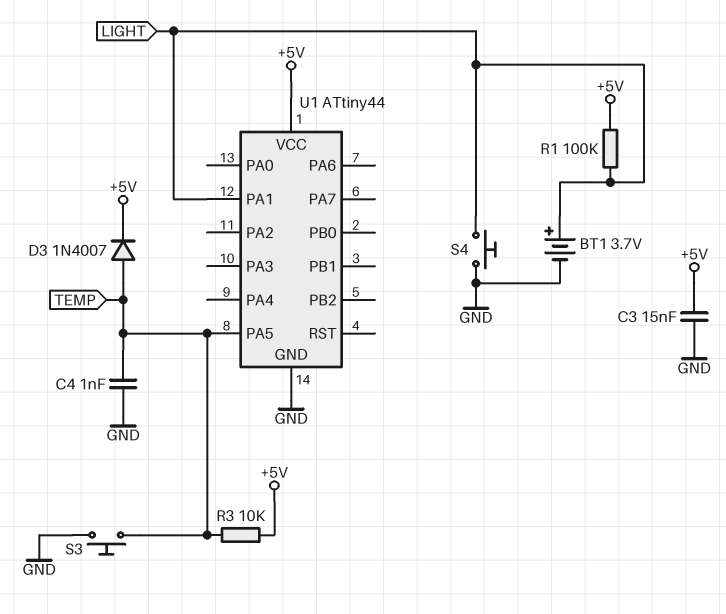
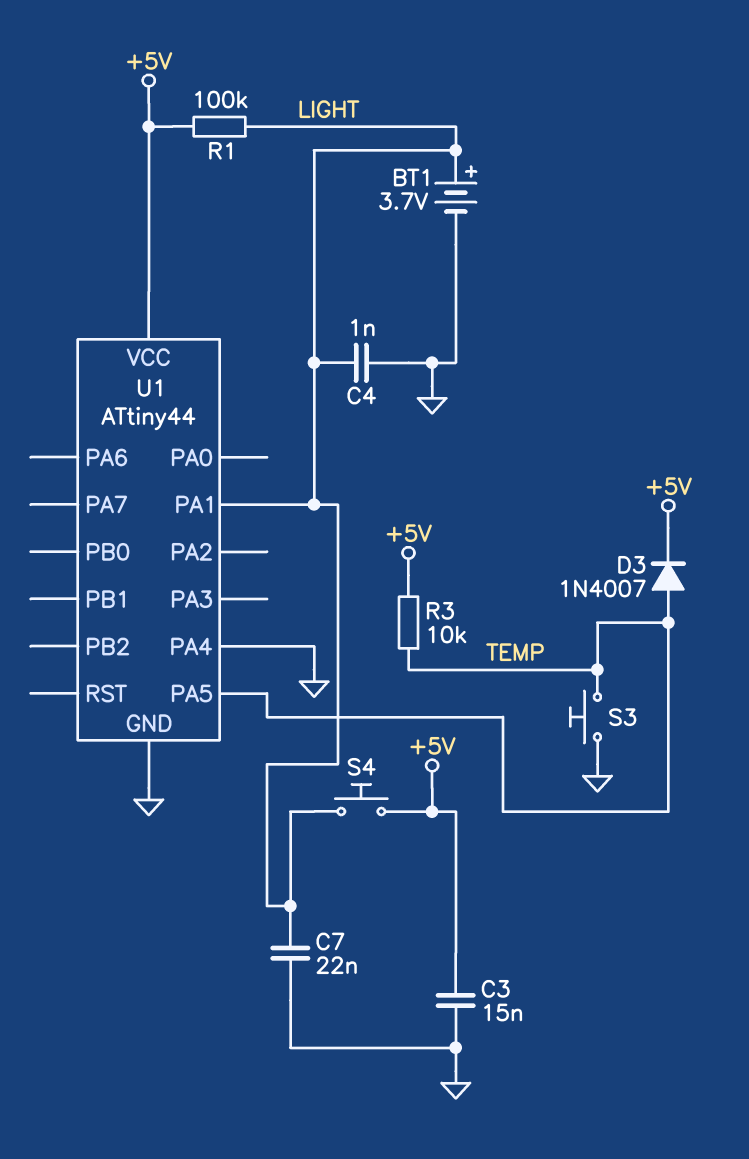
C4: 1nF (GND, TEMP) -> 1nF (GND, LIGHT)
C7: none -> 22nF (GND, LIGHT)
S4: button (GND, LIGHT) -> button (+5V, LIGHT)
U1 pin PA4: none -> GND

